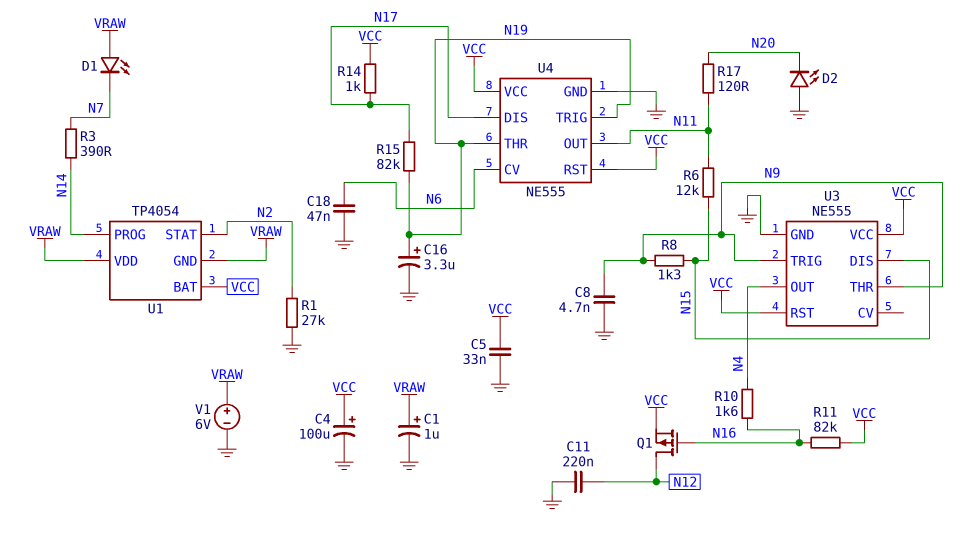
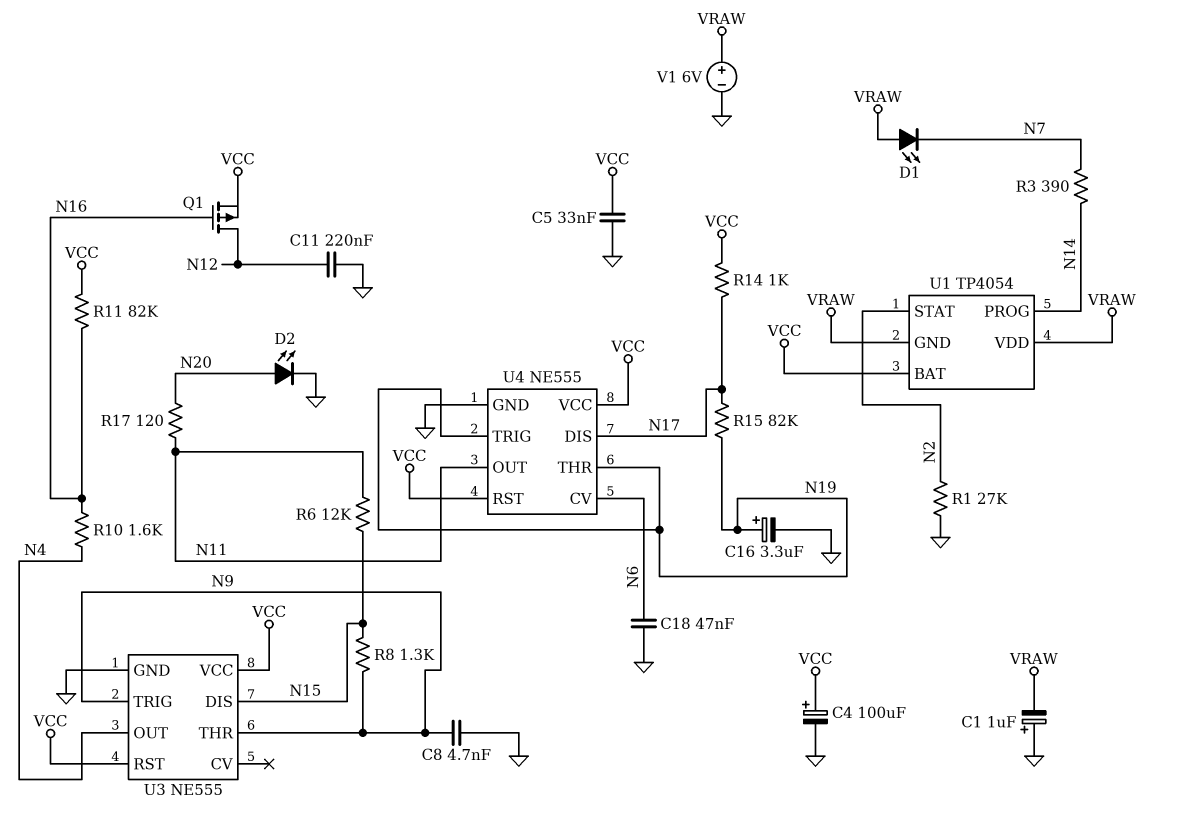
C1: 1uF (plus VRAW, minus GND) -> 1uF (plus GND, minus VRAW)
D2: LED (A GND, K N20) -> LED (A N20, K GND)

